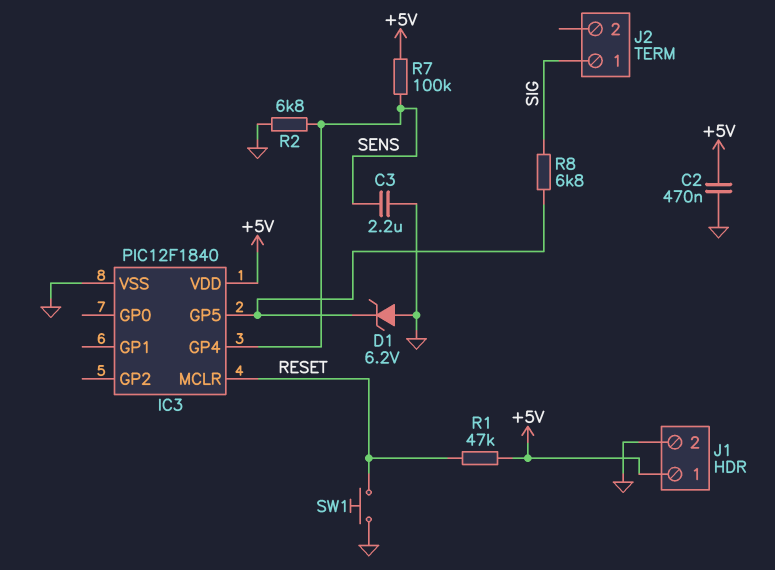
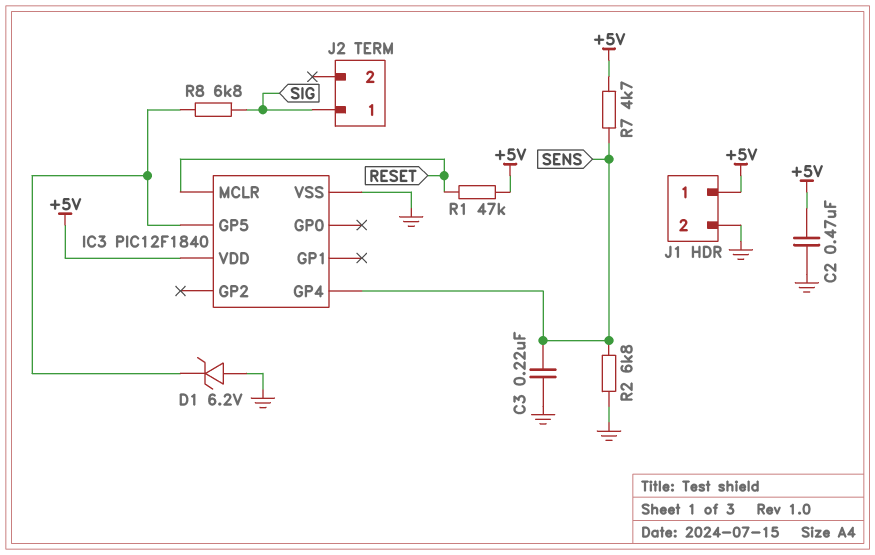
C3: 2.2uF (GND, SENS) -> 220nF (GND, SENS)
R7: 100k (+5V, SENS) -> 4.7k (+5V, SENS)
SW1: button (GND, RESET) -> none

